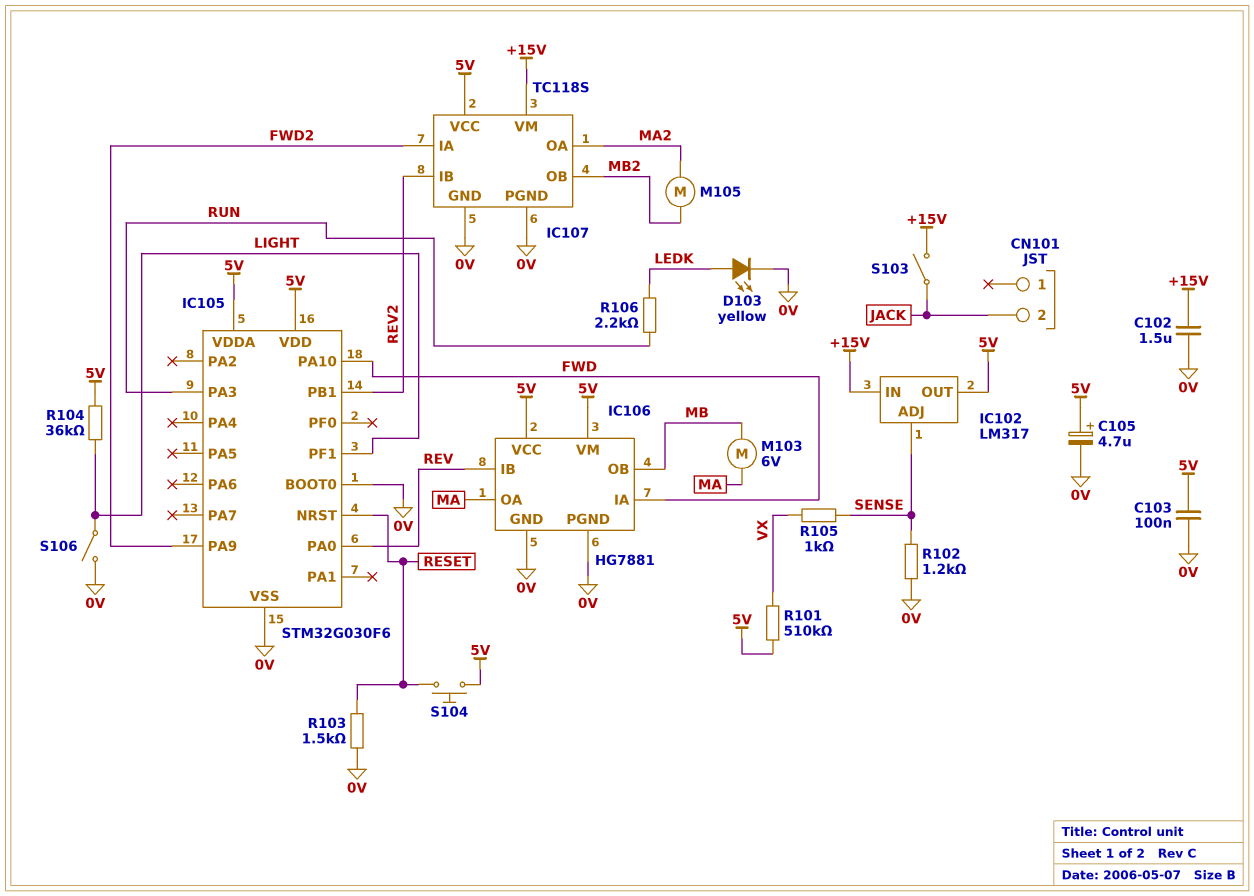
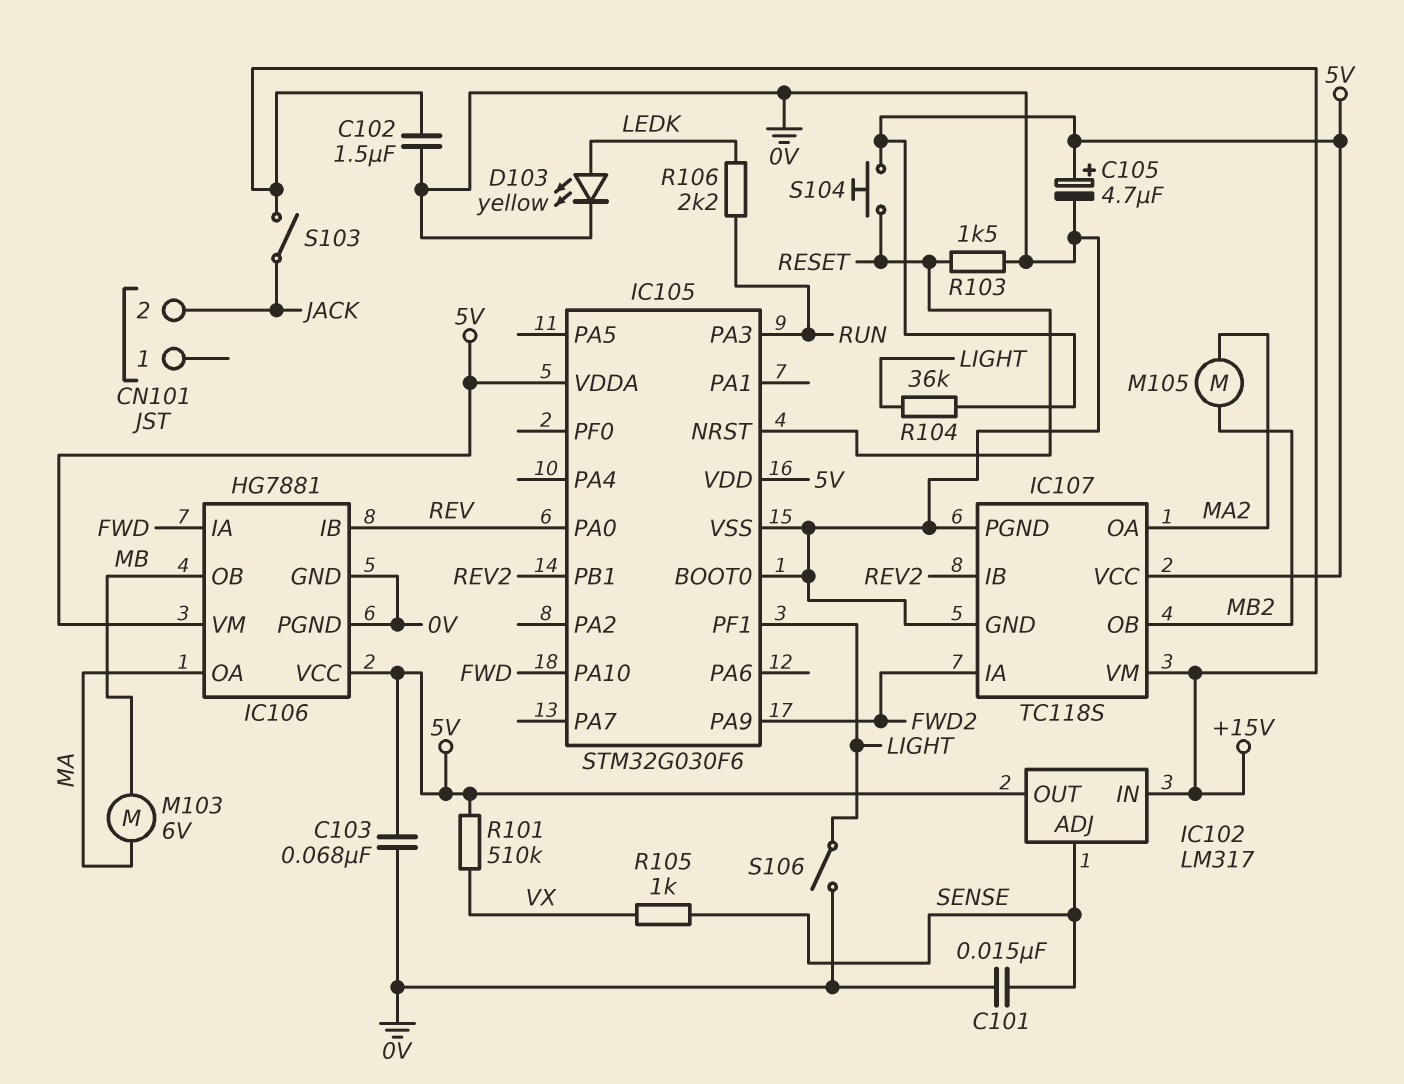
C101: none -> 15nF (0V, SENSE)
C103: 100nF (0V, 5V) -> 68nF (0V, 5V)
R102: 1.2k (0V, SENSE) -> none

